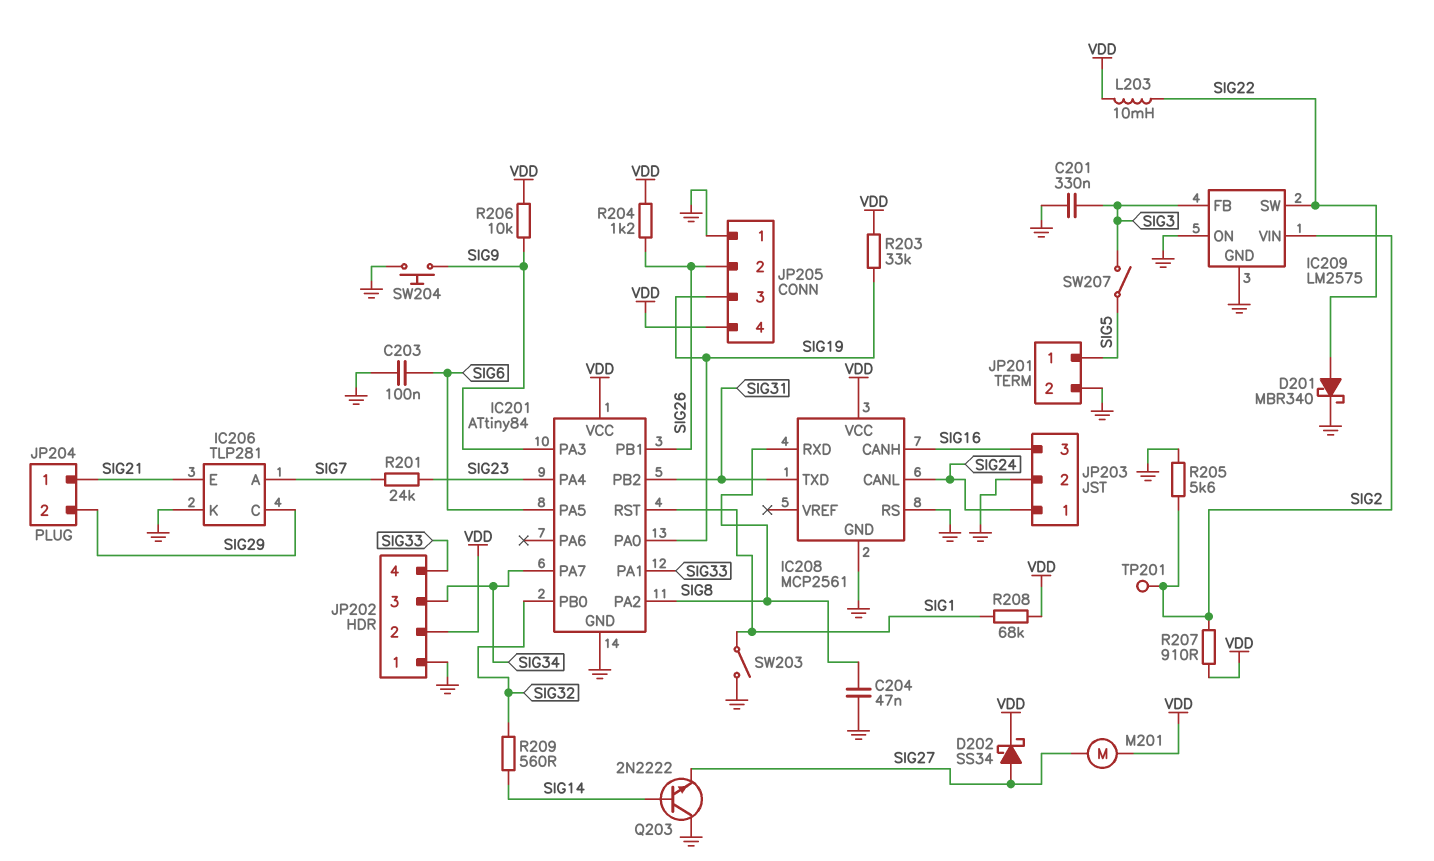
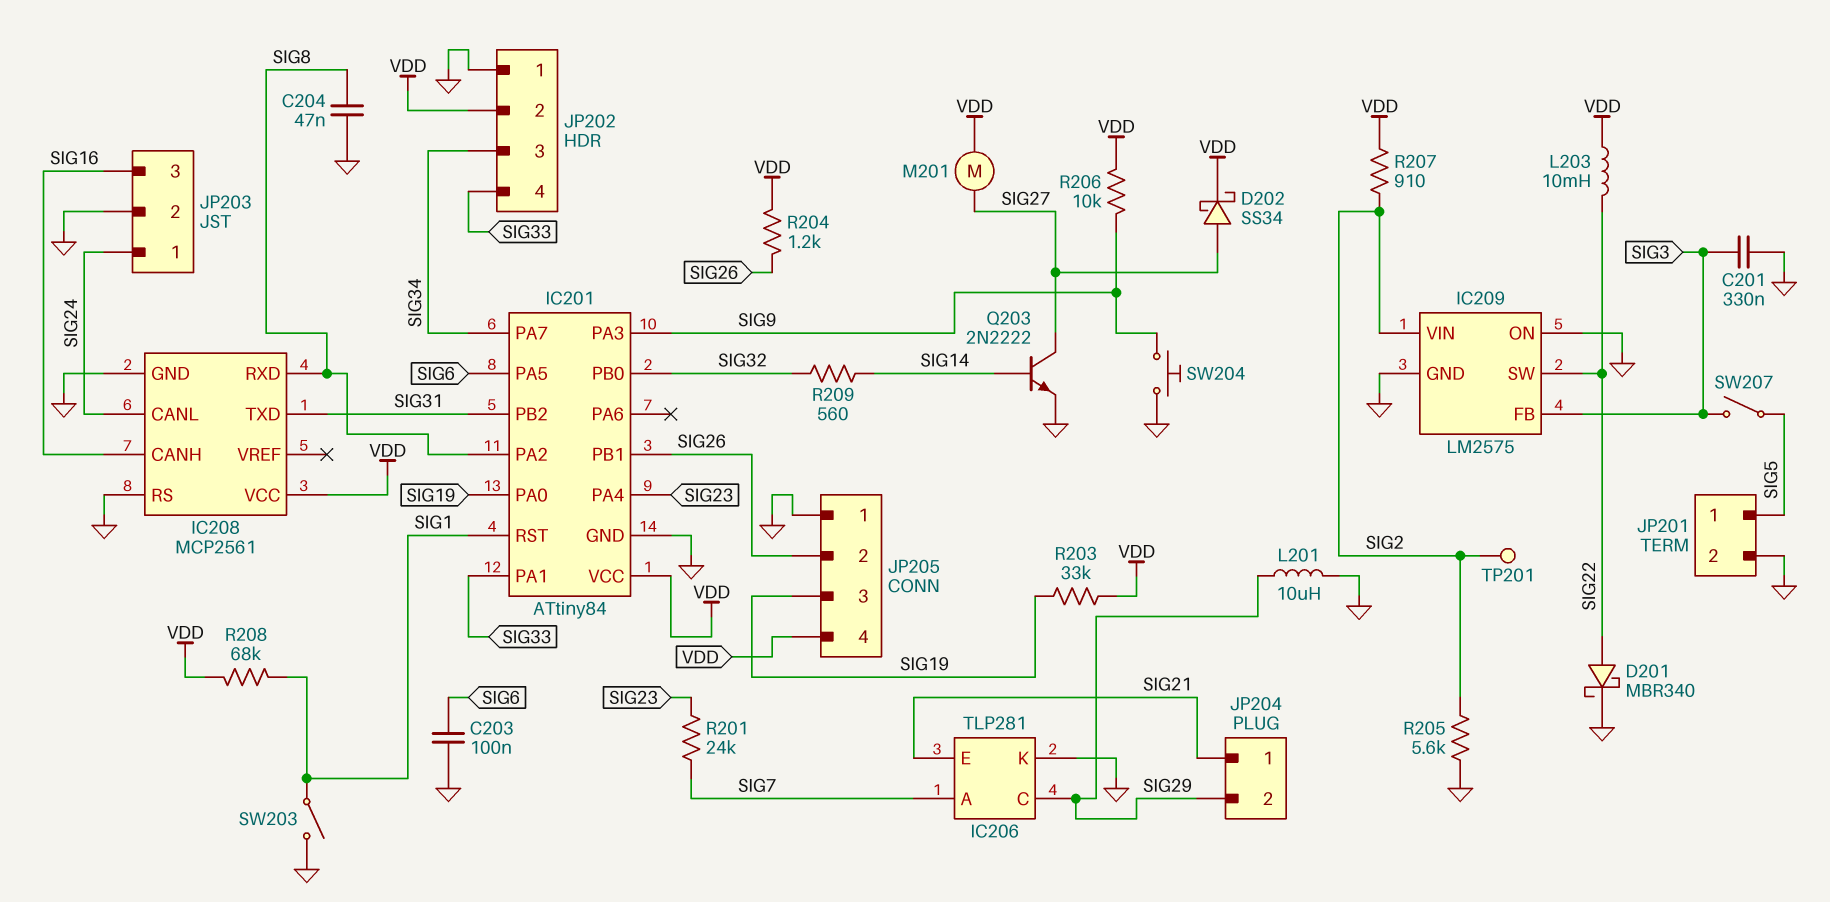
L201: none -> 10uH (GND, SIG29)
Q203: NPN 2N2222 (B SIG14, C GND, E SIG27) -> NPN 2N2222 (B SIG14, C SIG27, E GND)

